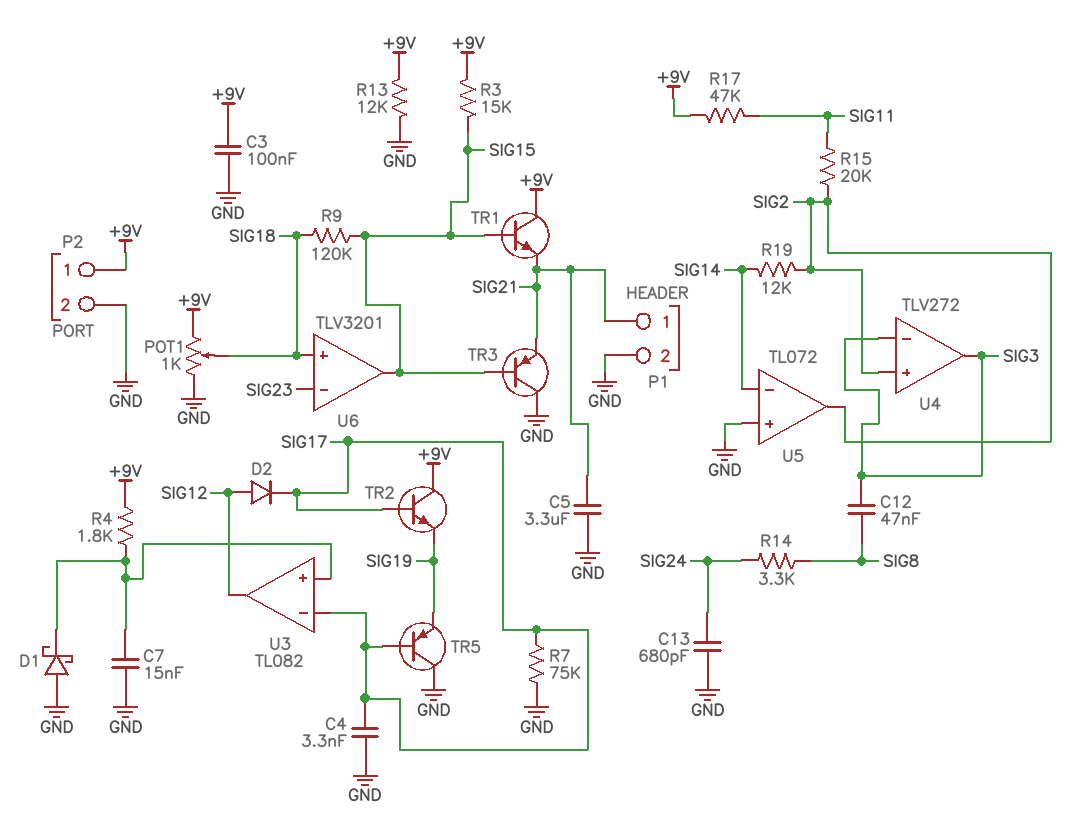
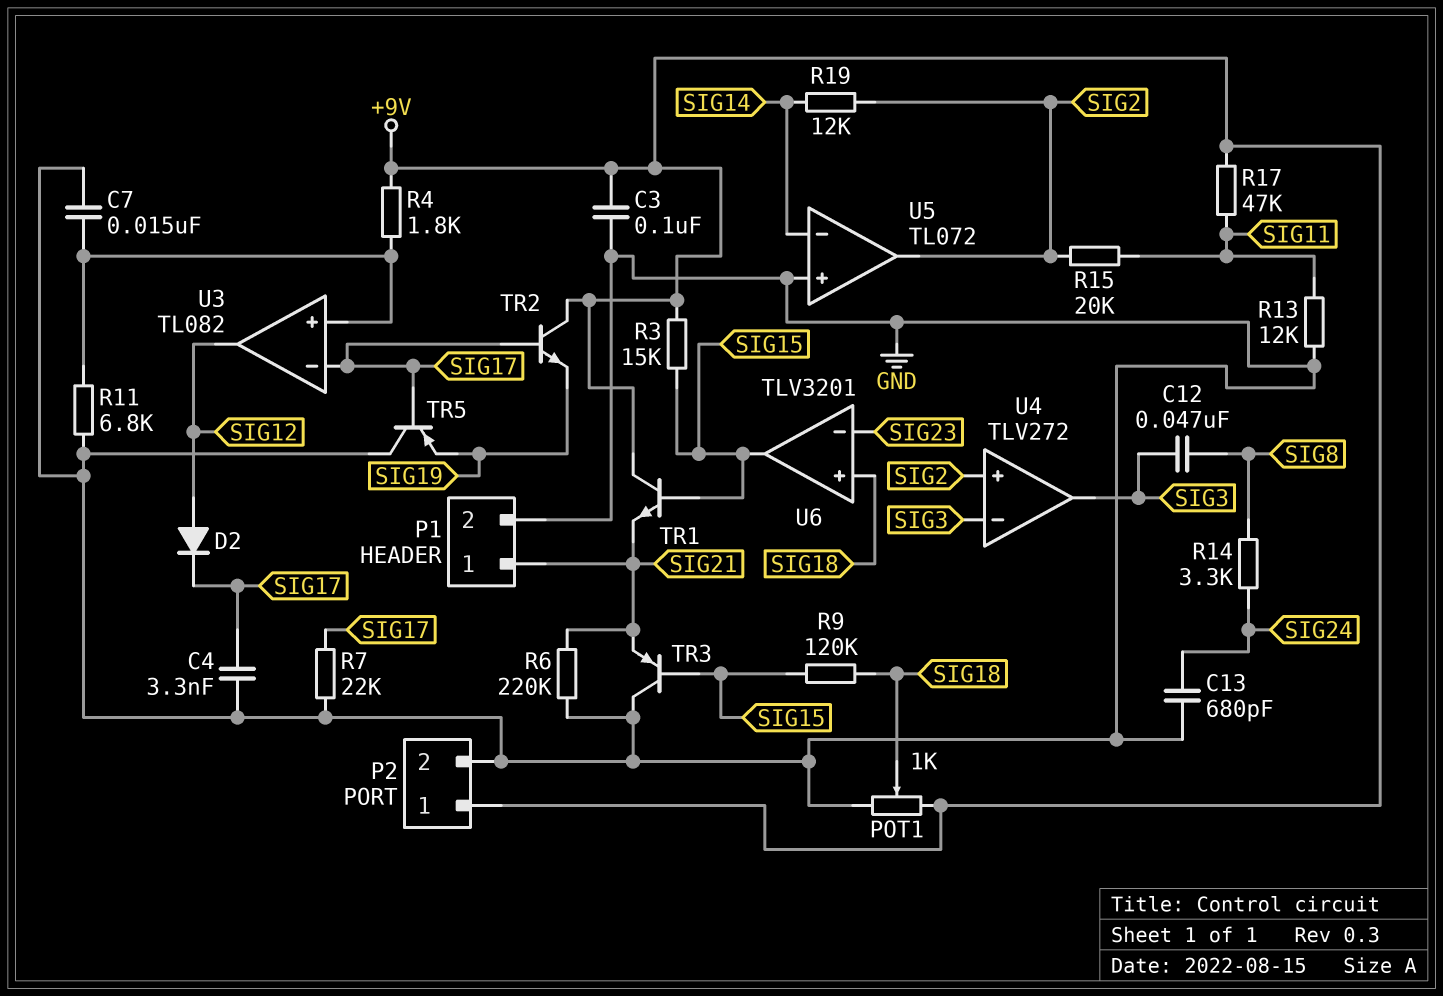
C5: 3.3uF (GND, SIG21) -> none
D1: schottky (A GND, K U3/in+) -> none
R6: none -> 220k (GND, SIG21)
R7: 75k (GND, SIG17) -> 22k (GND, SIG17)
R11: none -> 6.8k (GND, U3/in+)
R13: 12k (+9V, GND) -> 12k (GND, SIG11)

